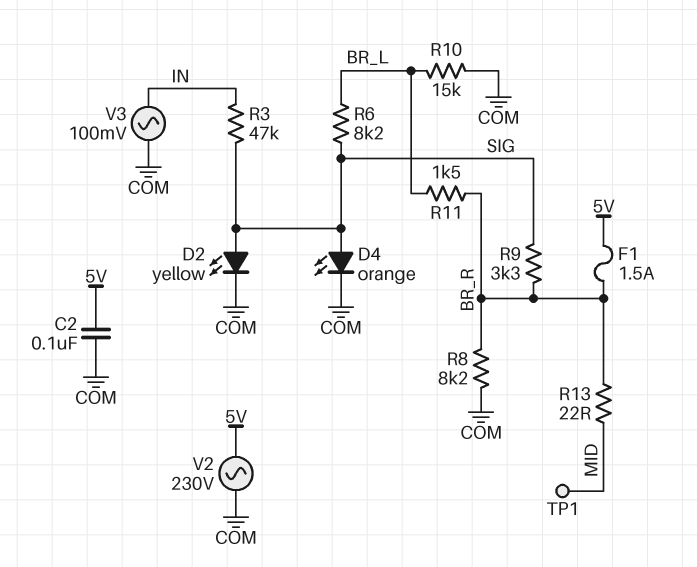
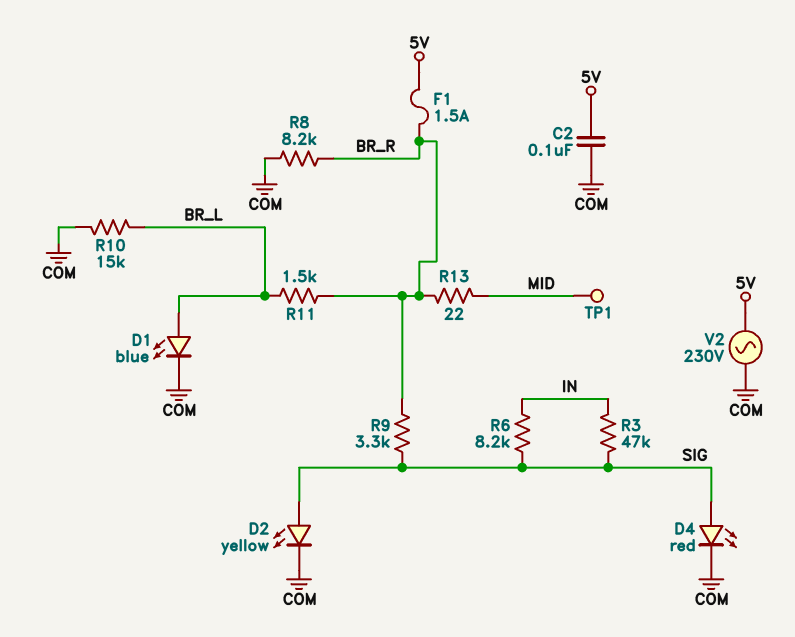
D1: none -> LED blue (A BR_L, K COM)
D4: LED orange (A SIG, K COM) -> LED red (A SIG, K COM)
R6: 8.2k (BR_L, SIG) -> 8.2k (IN, SIG)
V3: AC 100mV (COM, IN) -> none

